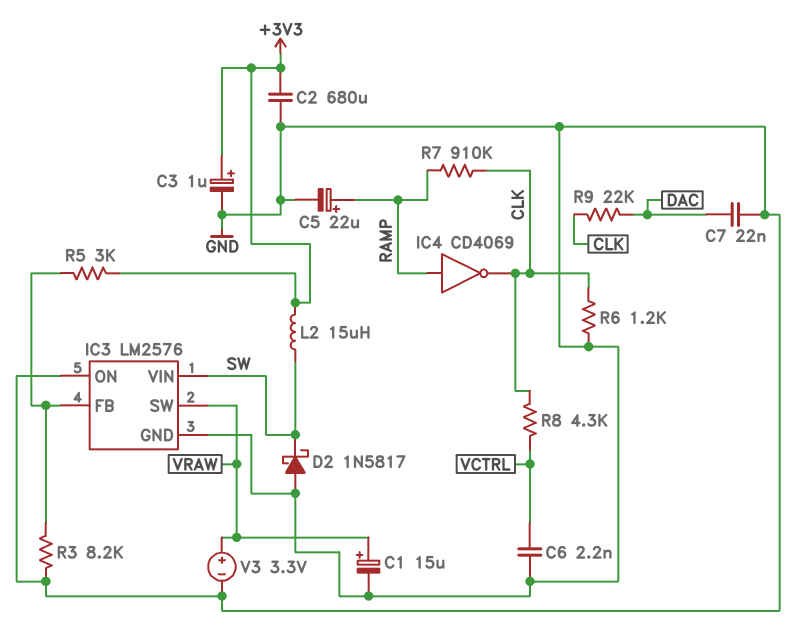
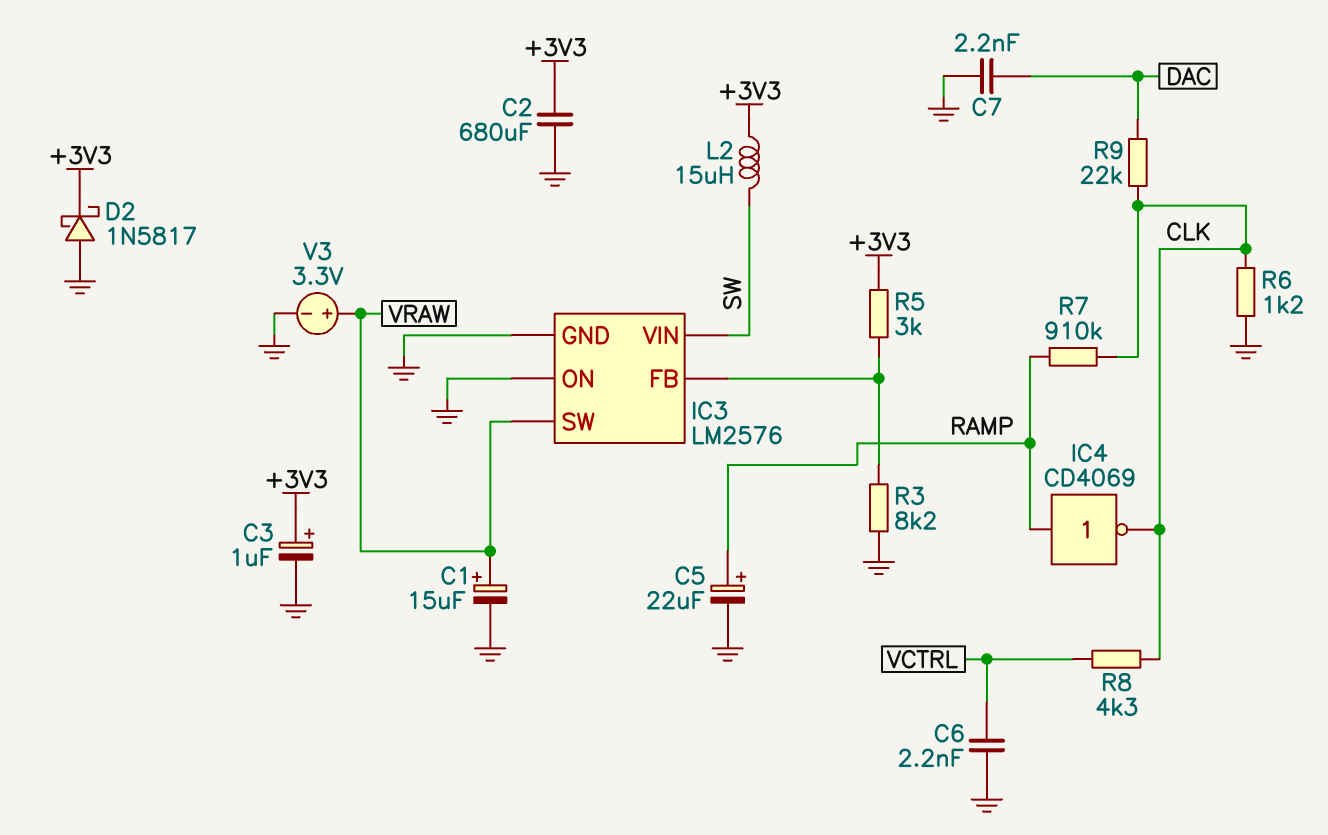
C7: 22nF (DAC, GND) -> 2.2nF (DAC, GND)
D2: schottky 1N5817 (A GND, K SW) -> schottky 1N5817 (A GND, K +3V3)

